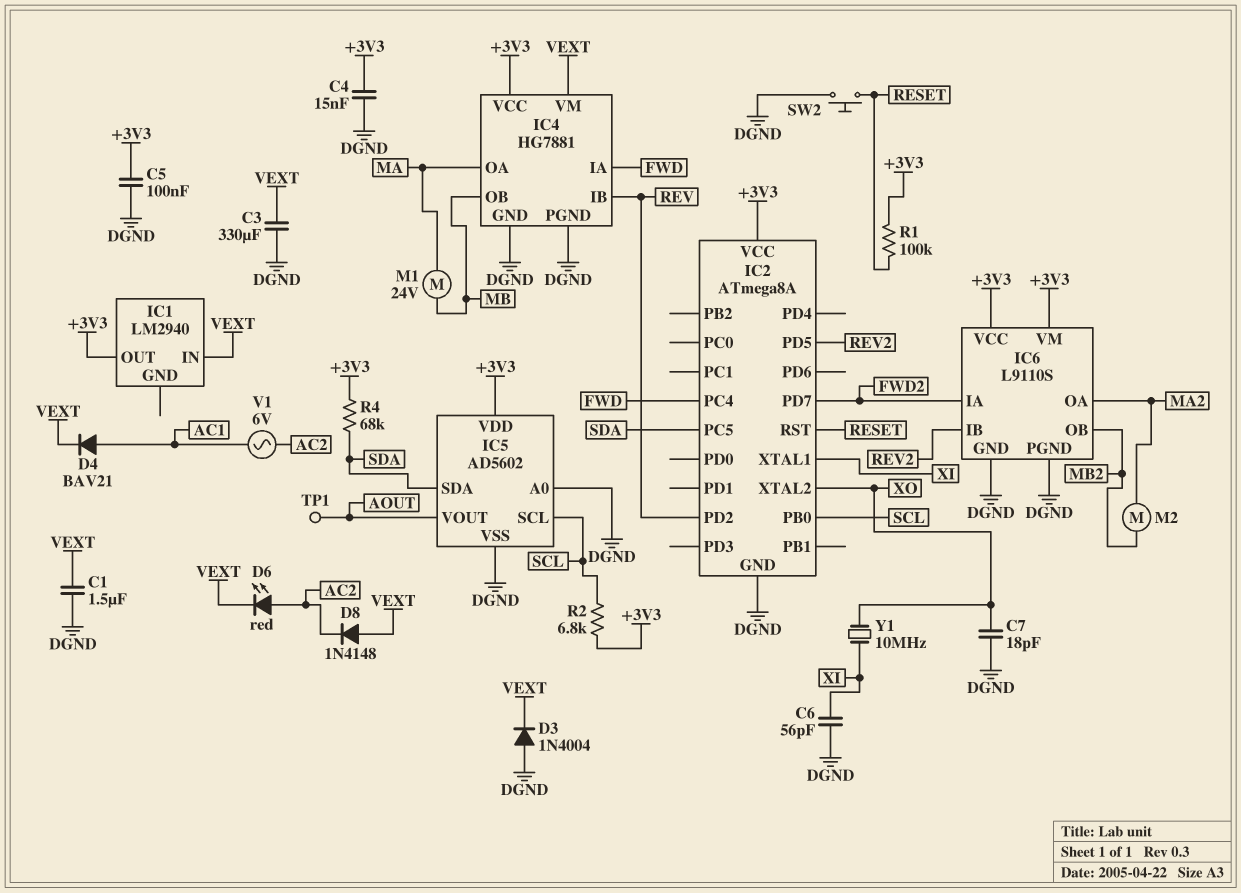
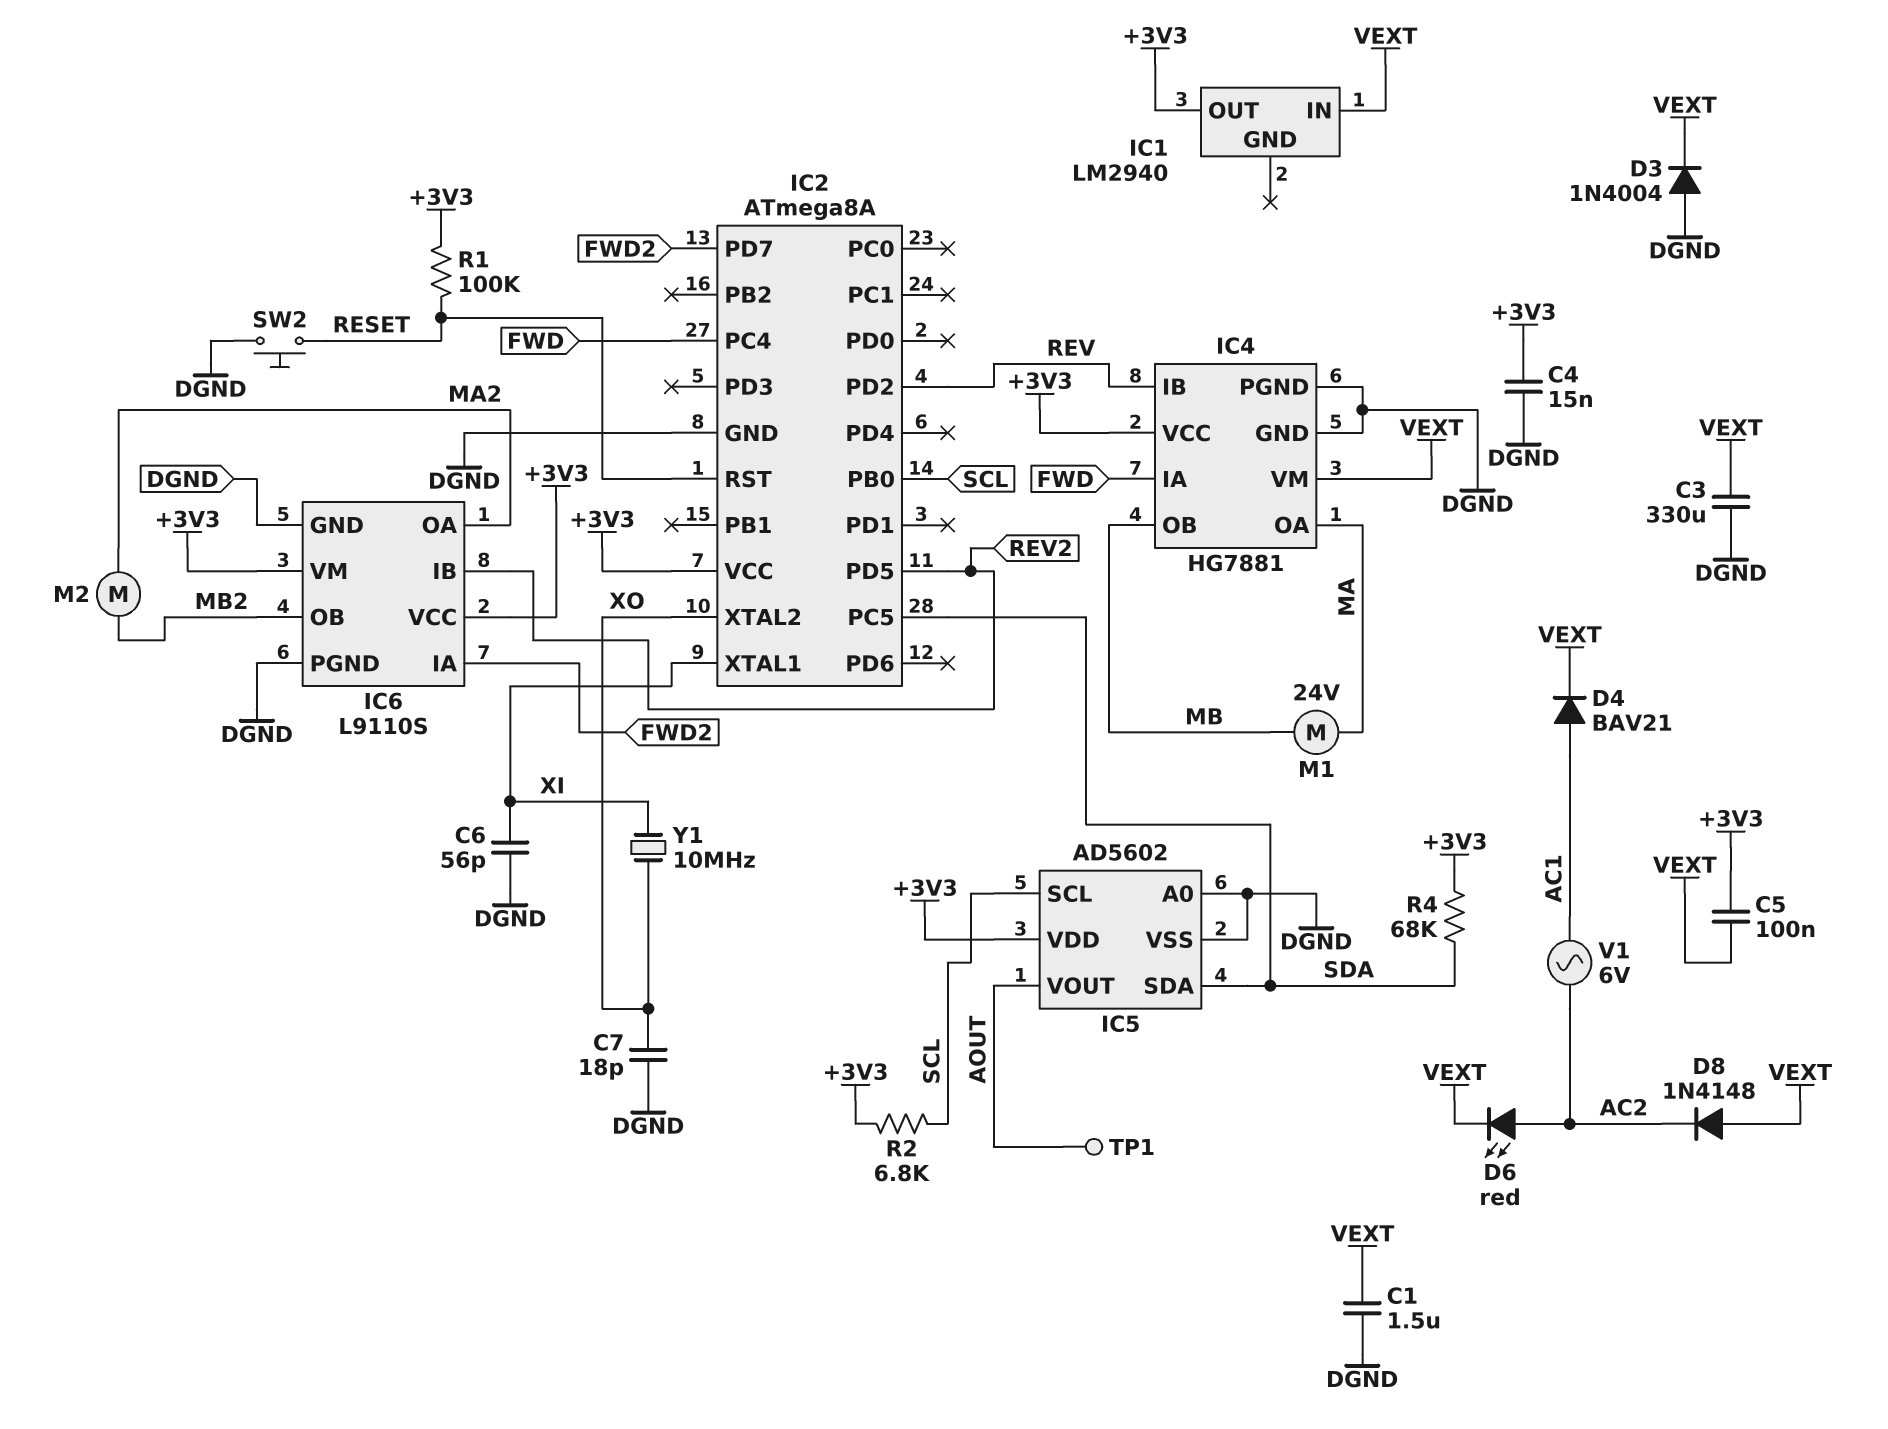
C5: 100nF (+3V3, DGND) -> 100nF (+3V3, VEXT)

